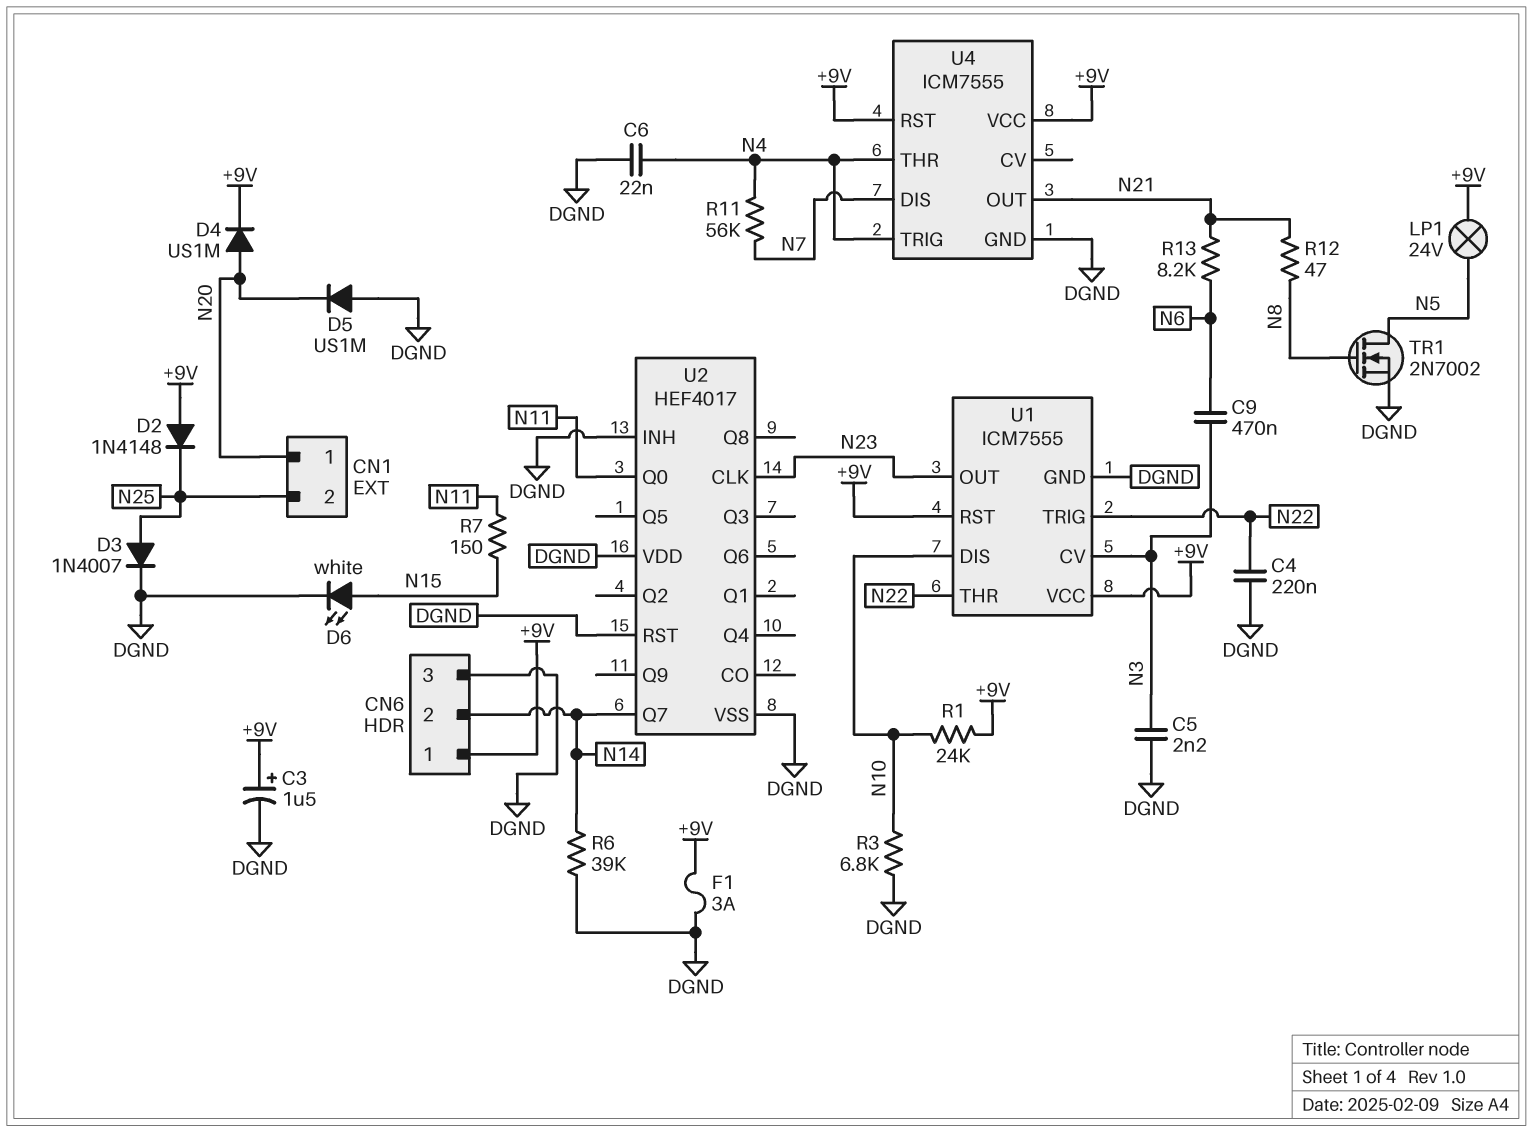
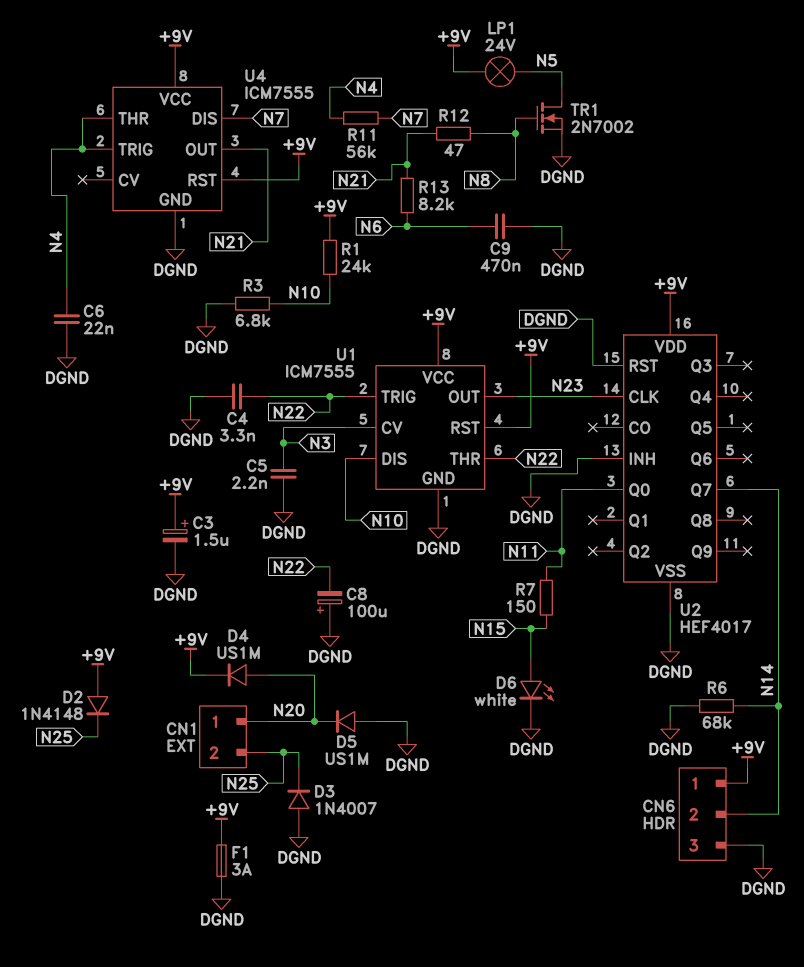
C4: 220nF (DGND, N22) -> 3.3nF (DGND, N22)
C8: none -> 100uF (plus DGND, minus N22)
C9: 470nF (N3, N6) -> 470nF (DGND, N6)
D3: diode 1N4007 (A N25, K DGND) -> diode 1N4007 (A DGND, K N25)
R6: 39k (DGND, N14) -> 68k (DGND, N14)
U2 pin VDD: DGND -> +9V

